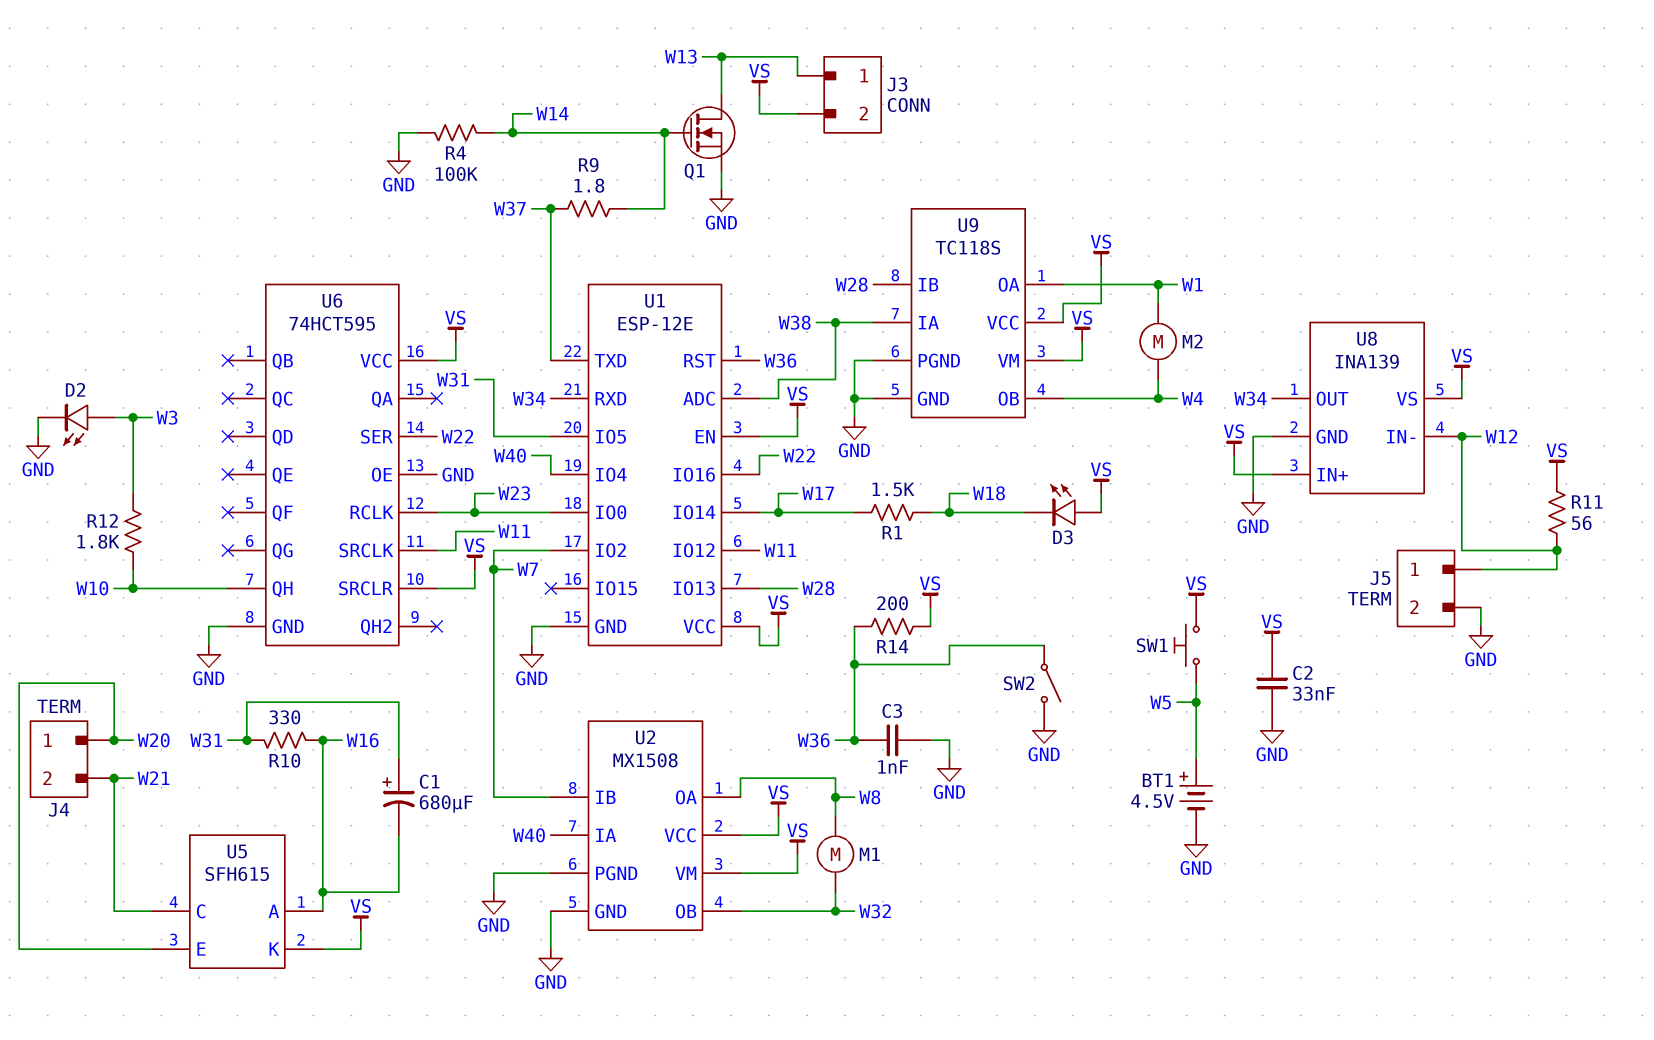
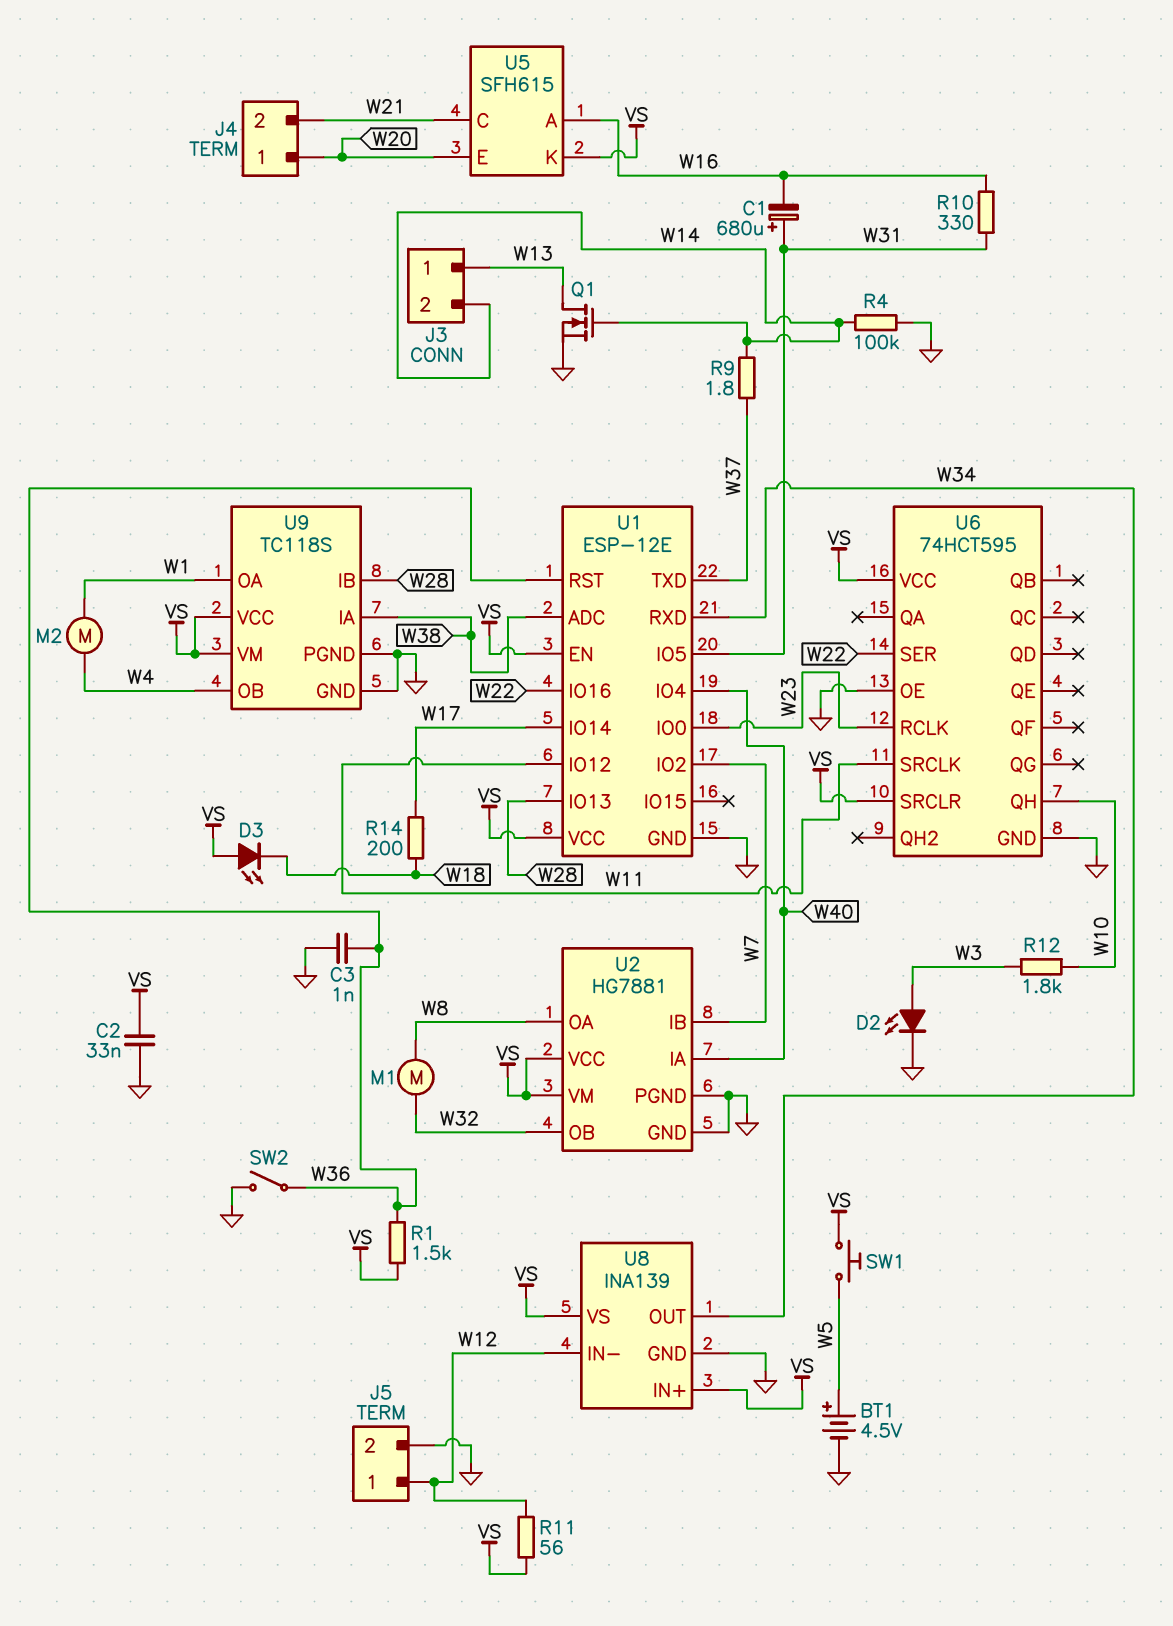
J3 pin 2: VS -> W14
R1: 1.5k (W17, W18) -> 1.5k (VS, W36)
R14: 200 (VS, W36) -> 200 (W17, W18)
U2: MX1508 -> HG7881

